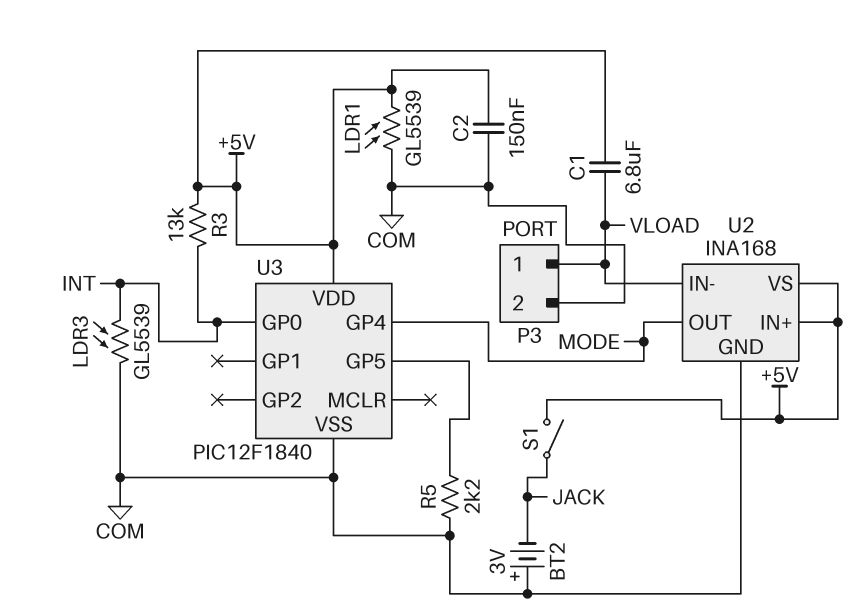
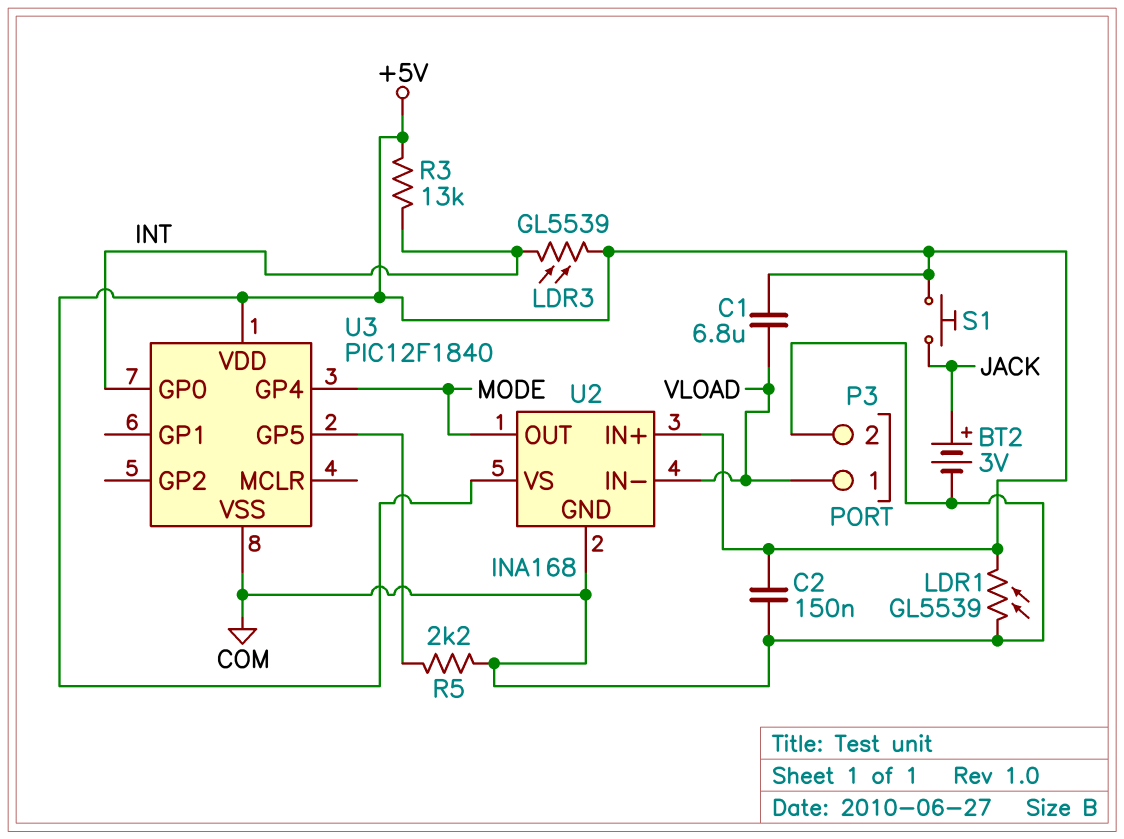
BT2: 3V (plus COM, minus JACK) -> 3V (plus JACK, minus COM)
LDR3: GL5539 (COM, INT) -> GL5539 (+5V, INT)
S1: switch (+5V, JACK) -> button (+5V, JACK)

